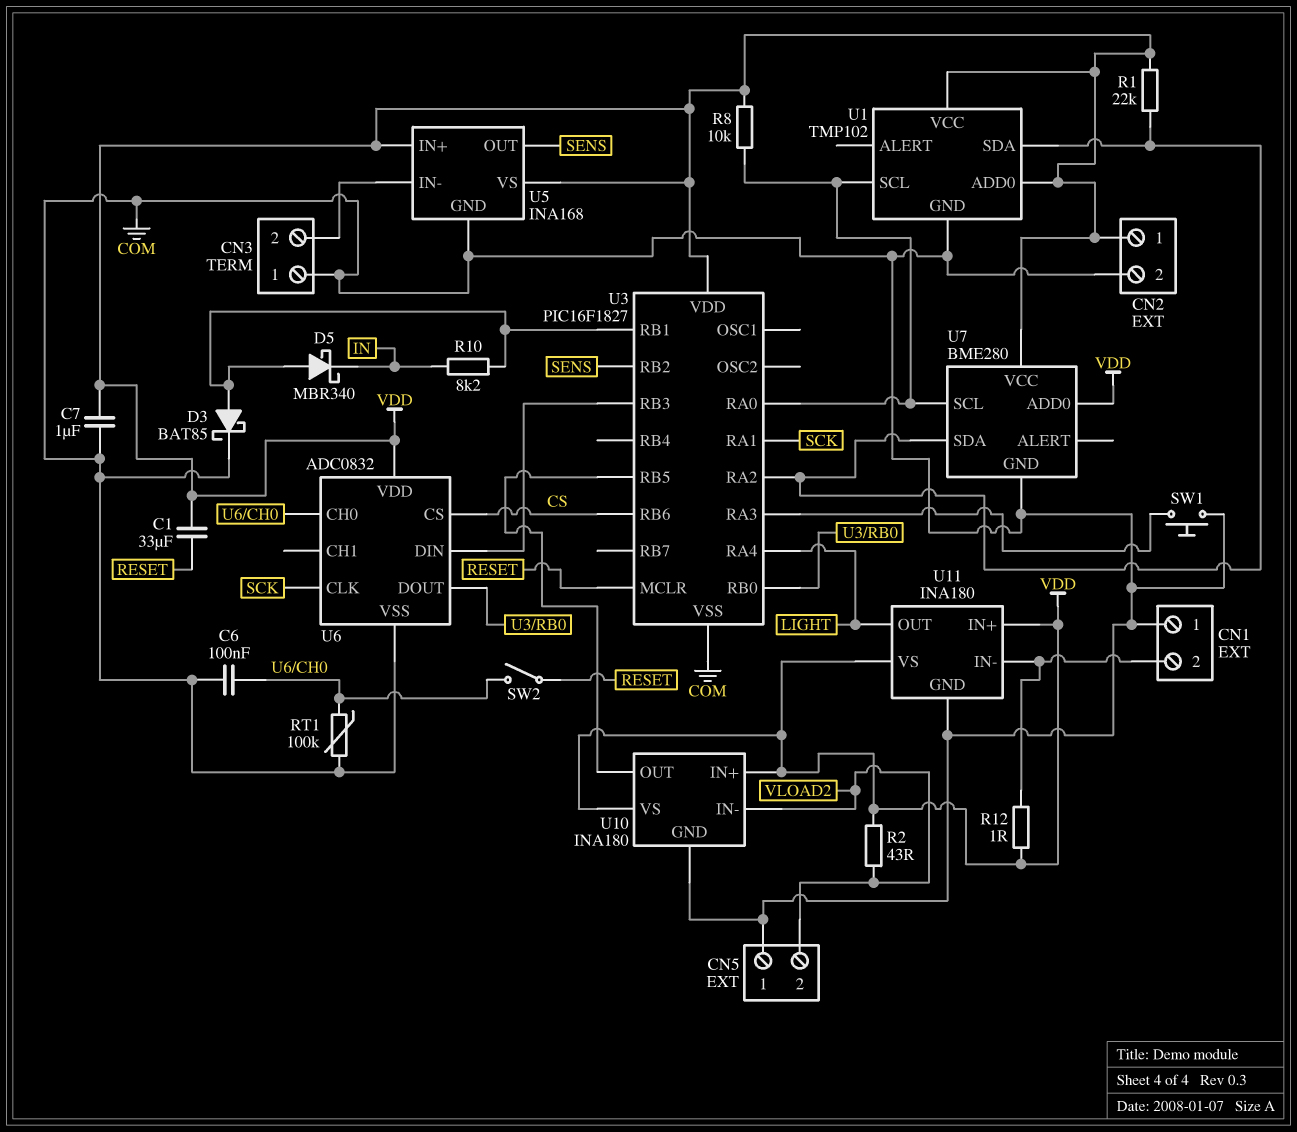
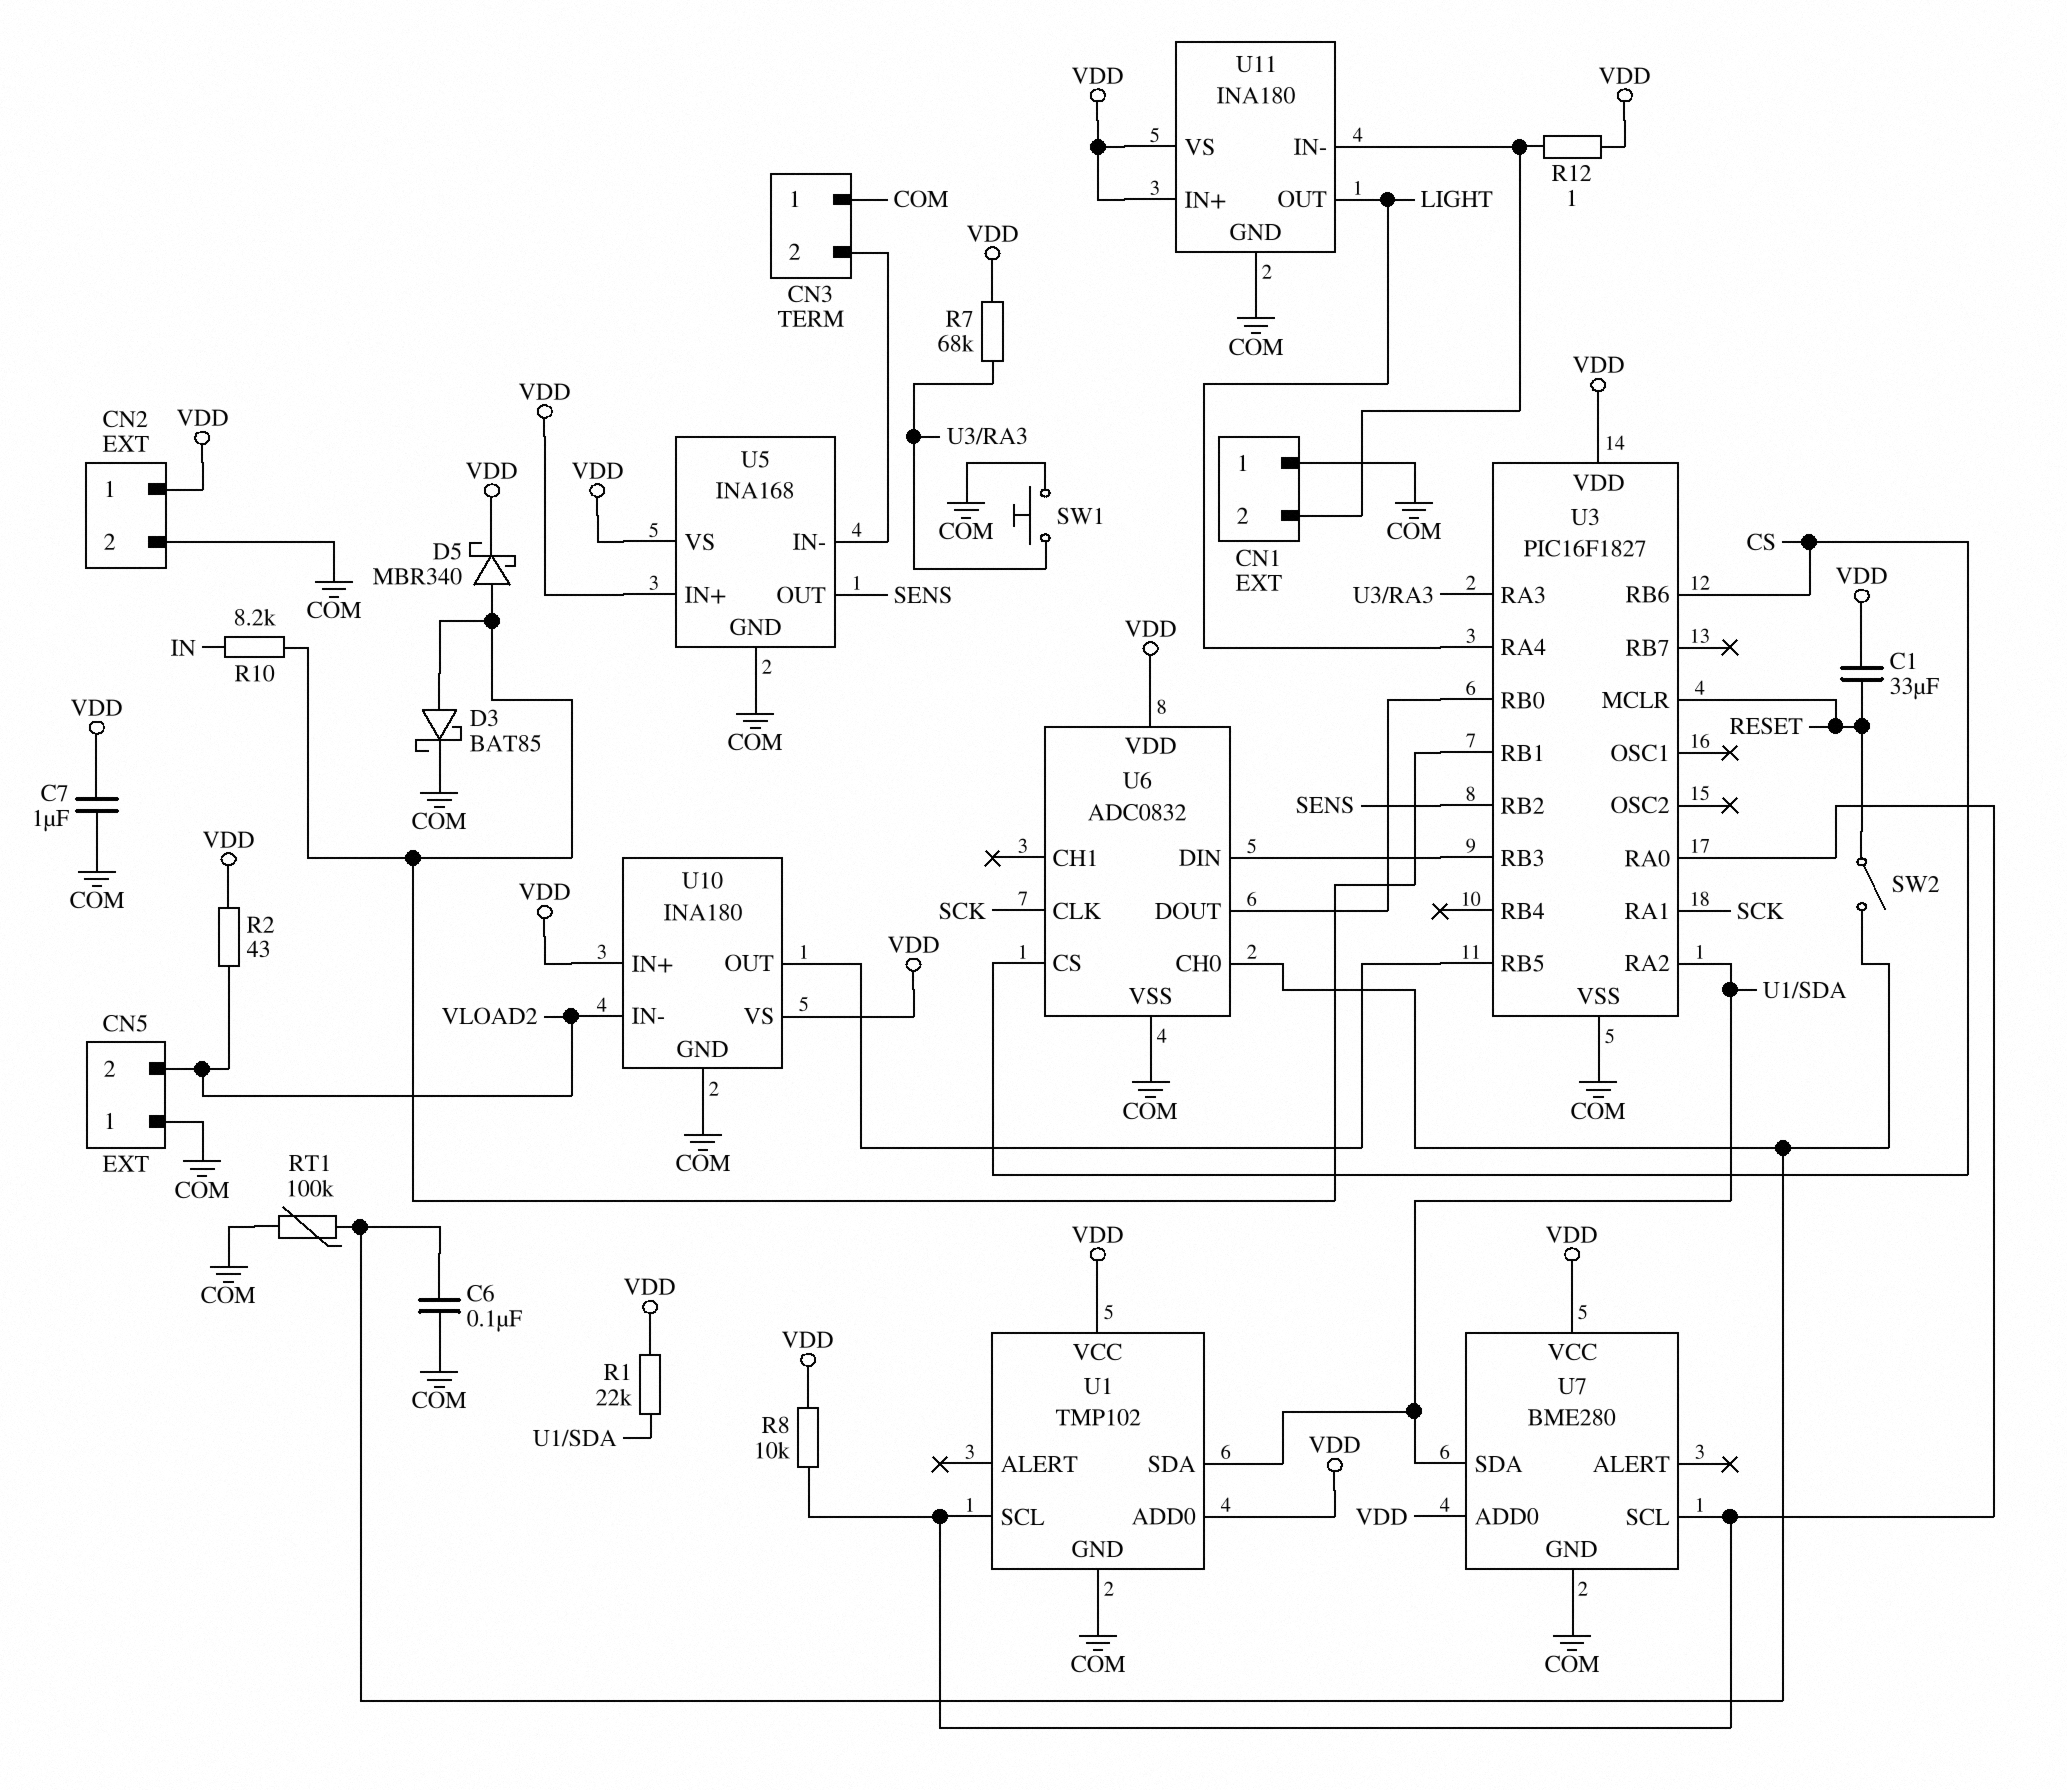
D5: schottky MBR340 (A U3/RB1, K IN) -> schottky MBR340 (A U3/RB1, K VDD)
R7: none -> 68k (U3/RA3, VDD)

